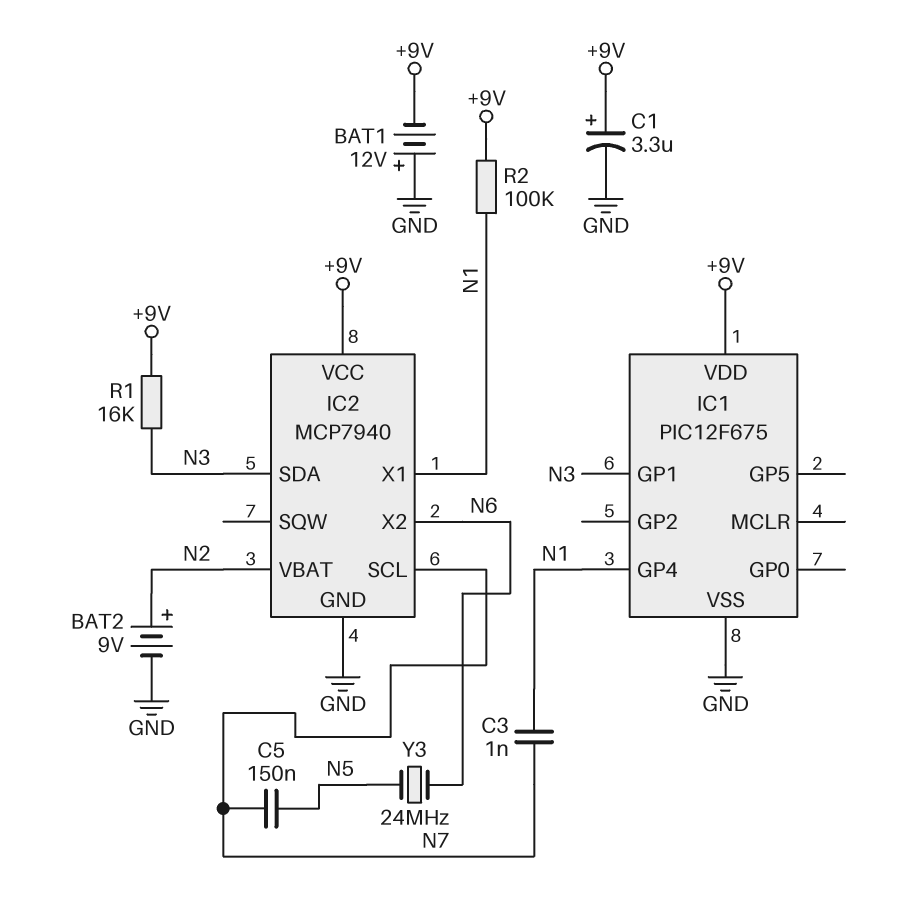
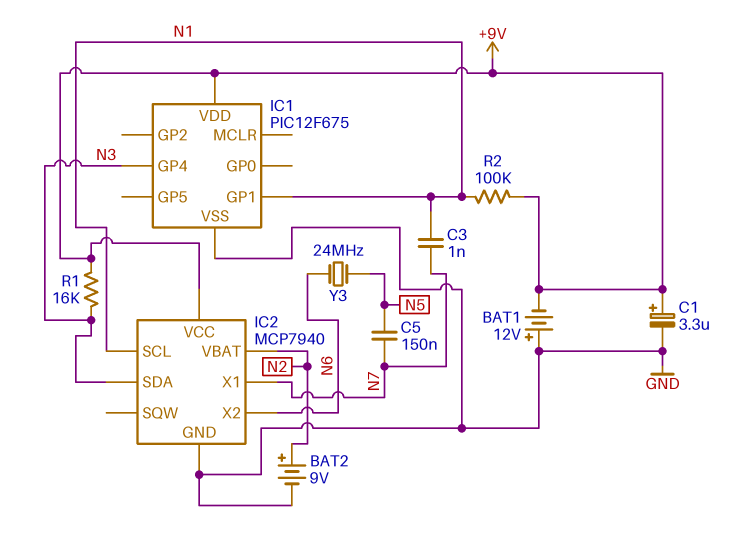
IC1 pin GP1: N3 -> N1
IC1 pin GP4: N1 -> N3
IC2 pin SCL: N7 -> N1
IC2 pin X1: N1 -> N7

